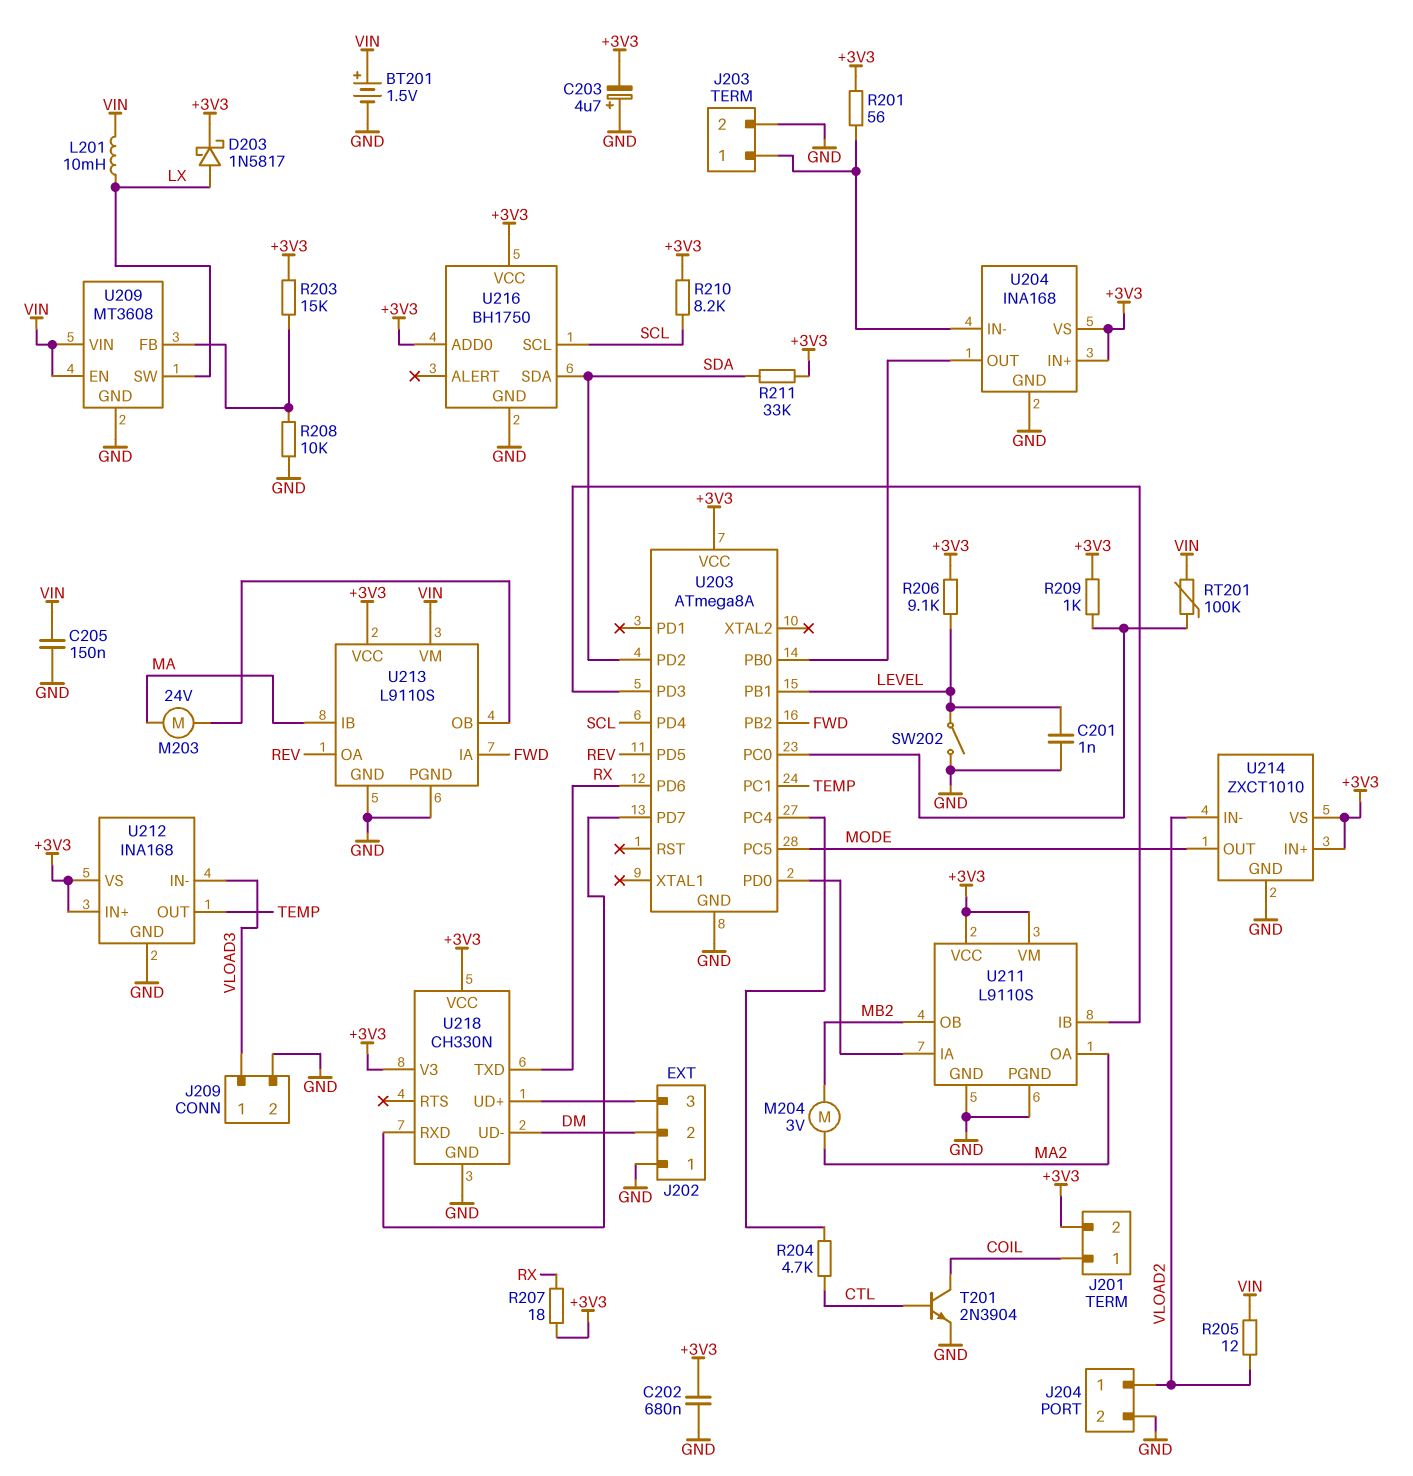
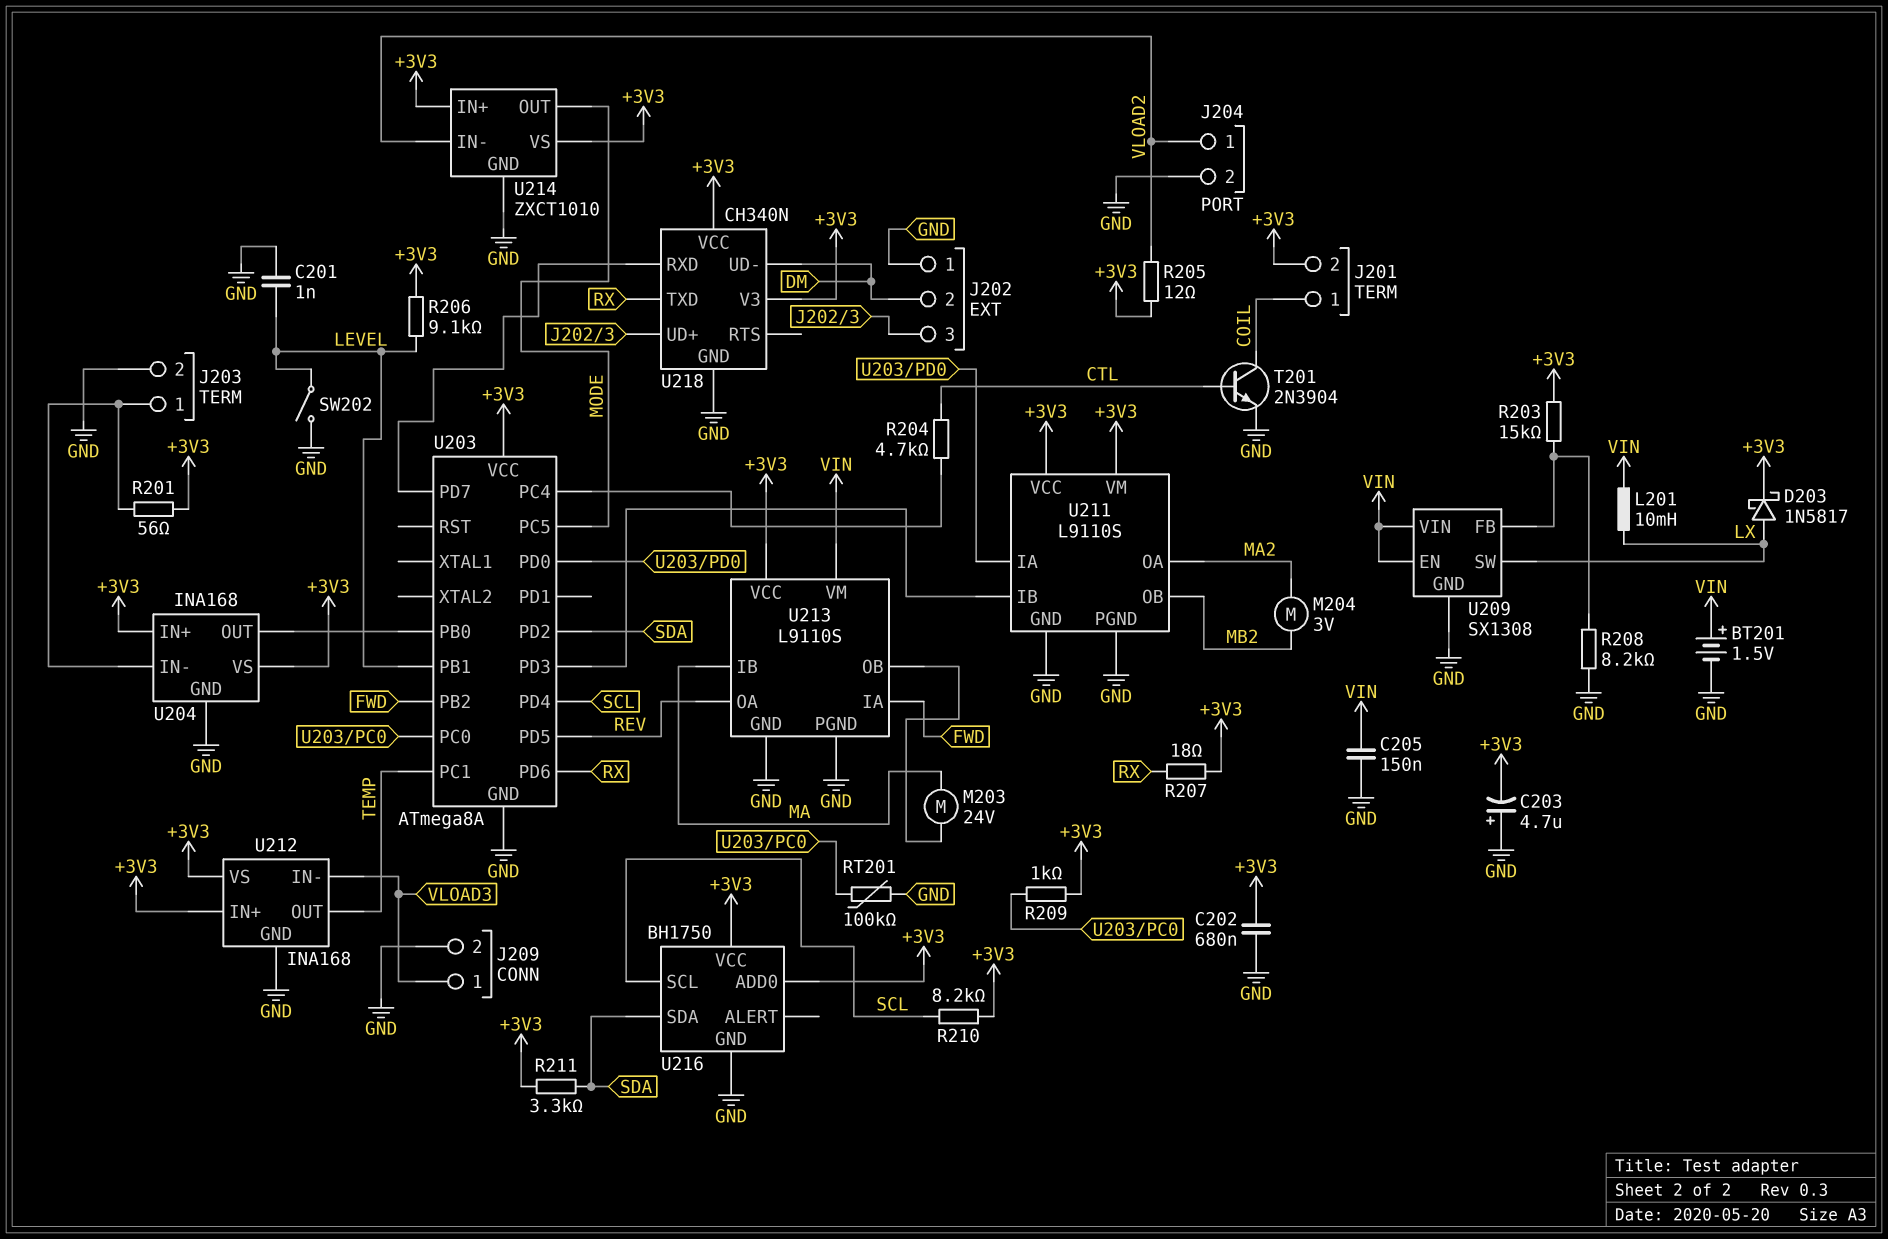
R205: 12 (VIN, VLOAD2) -> 12 (+3V3, VLOAD2)
R208: 10k (GND, U209/FB) -> 8.2k (GND, U209/FB)
R211: 33k (+3V3, SDA) -> 3.3k (+3V3, SDA)
RT201: 100k (U203/PC0, VIN) -> 100k (GND, U203/PC0)
U209: MT3608 -> SX1308
U218: CH330N -> CH340N

